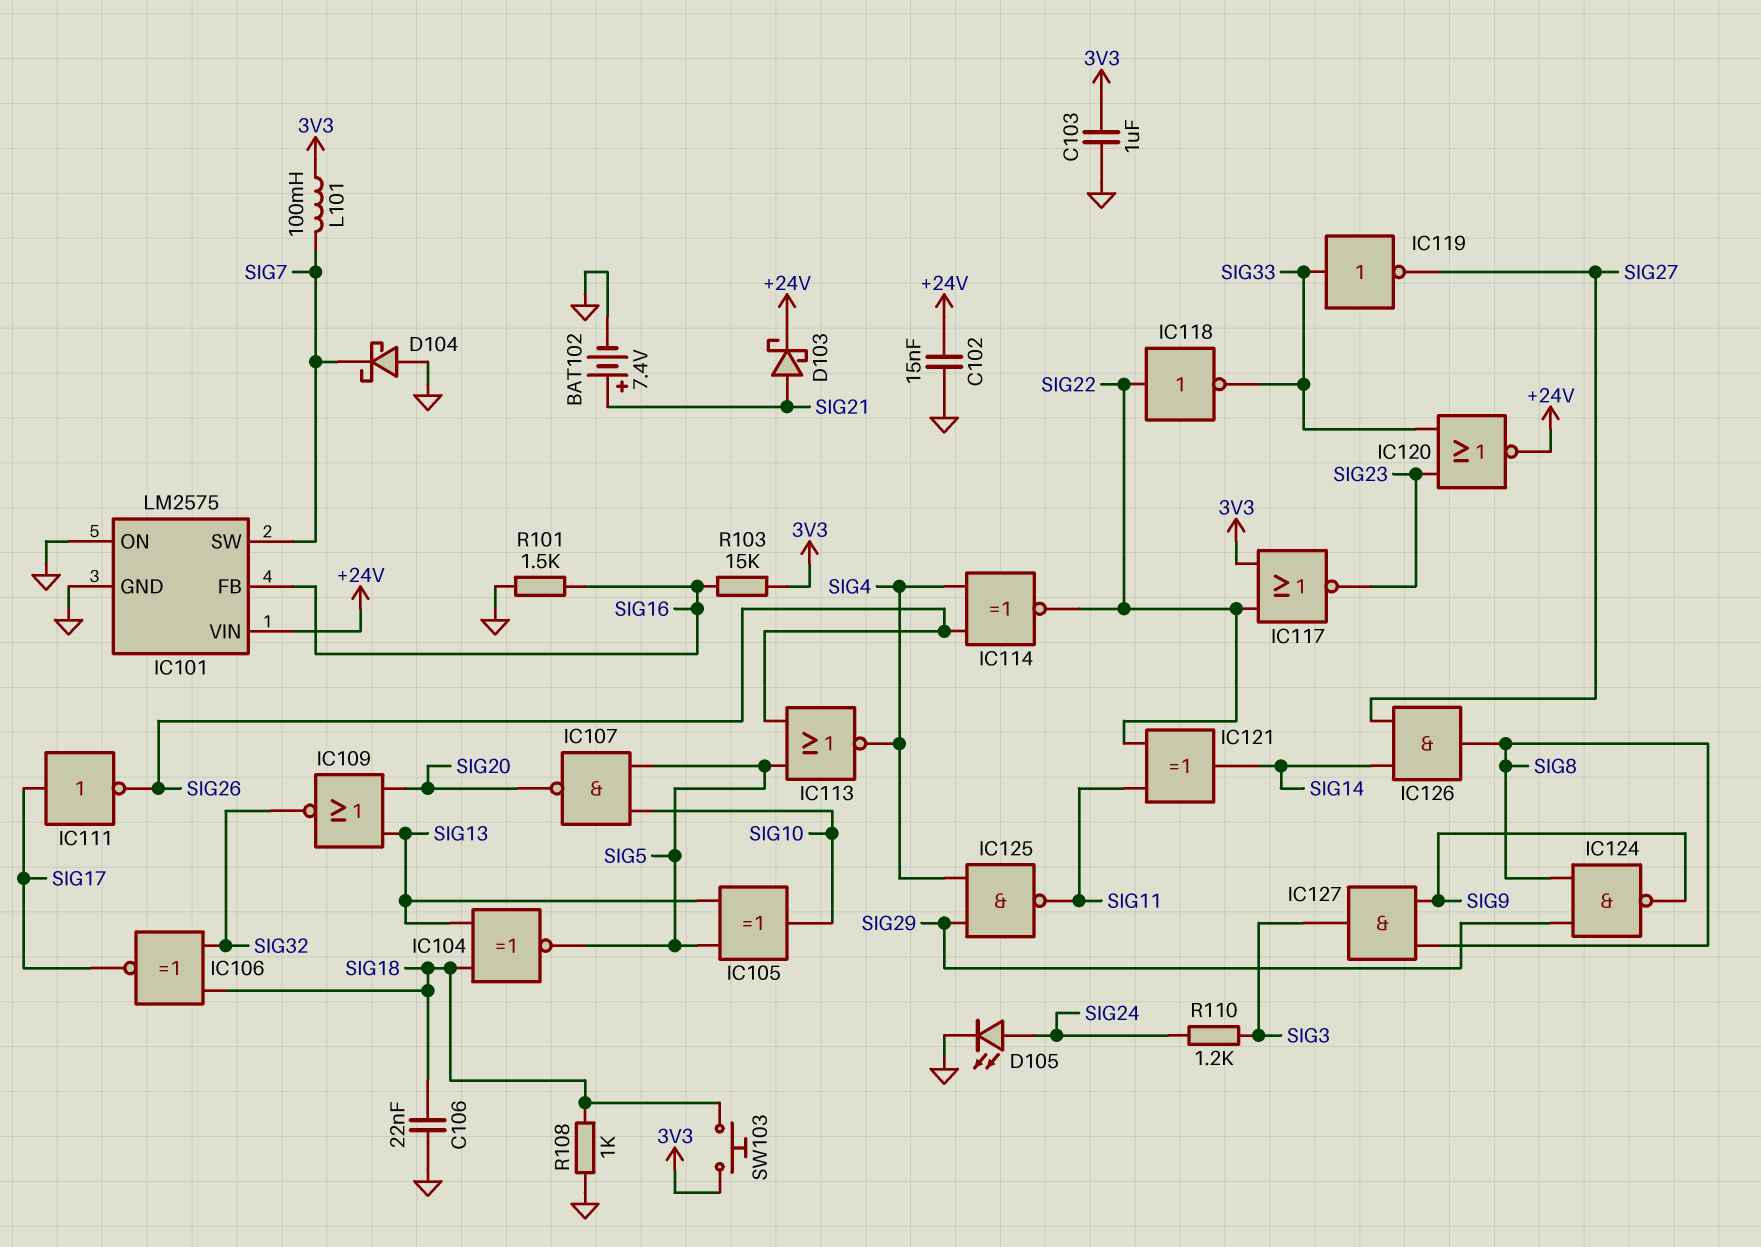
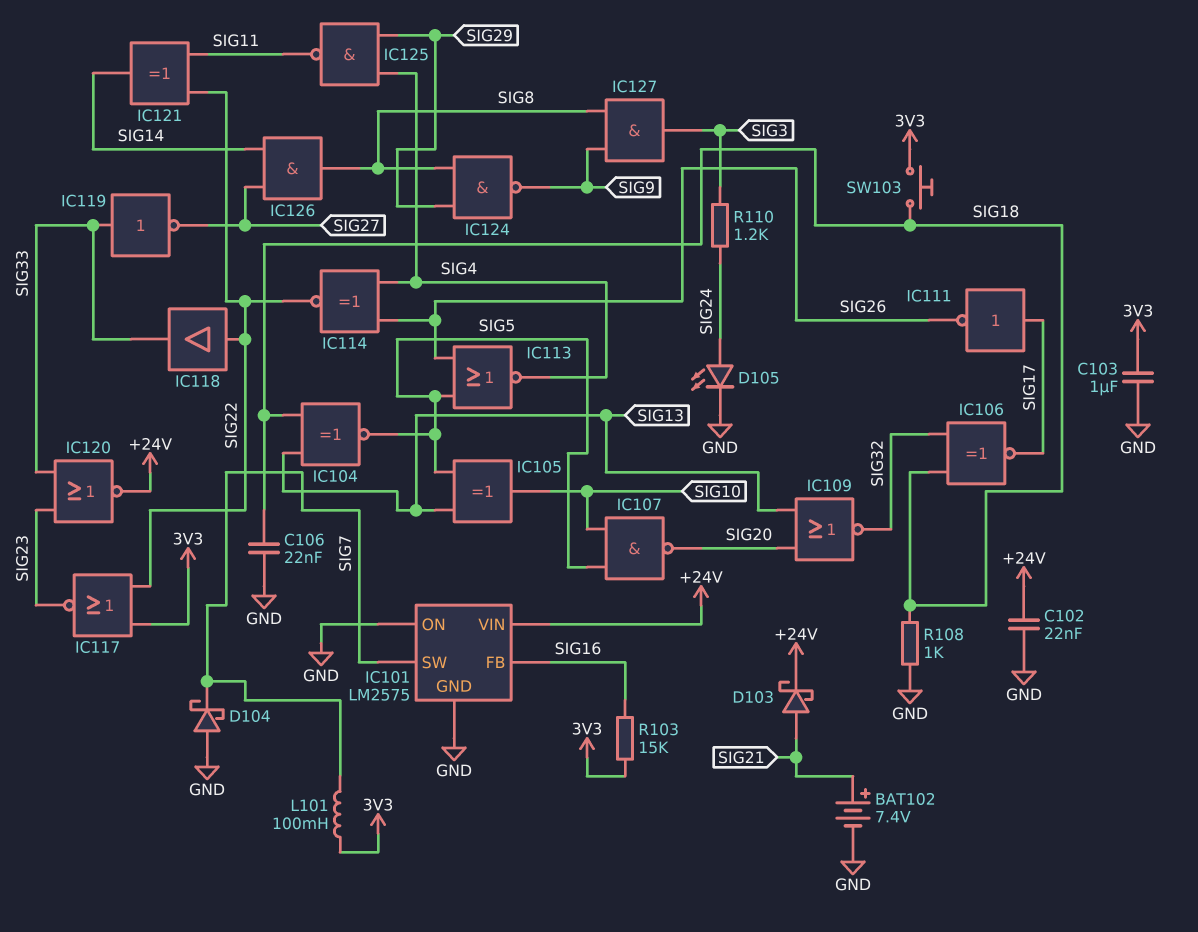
C102: 15nF (+24V, GND) -> 22nF (+24V, GND)
IC118: NOT (in SIG22, out SIG33) -> buffer (in SIG22, out SIG33)
R101: 1.5k (GND, SIG16) -> none

